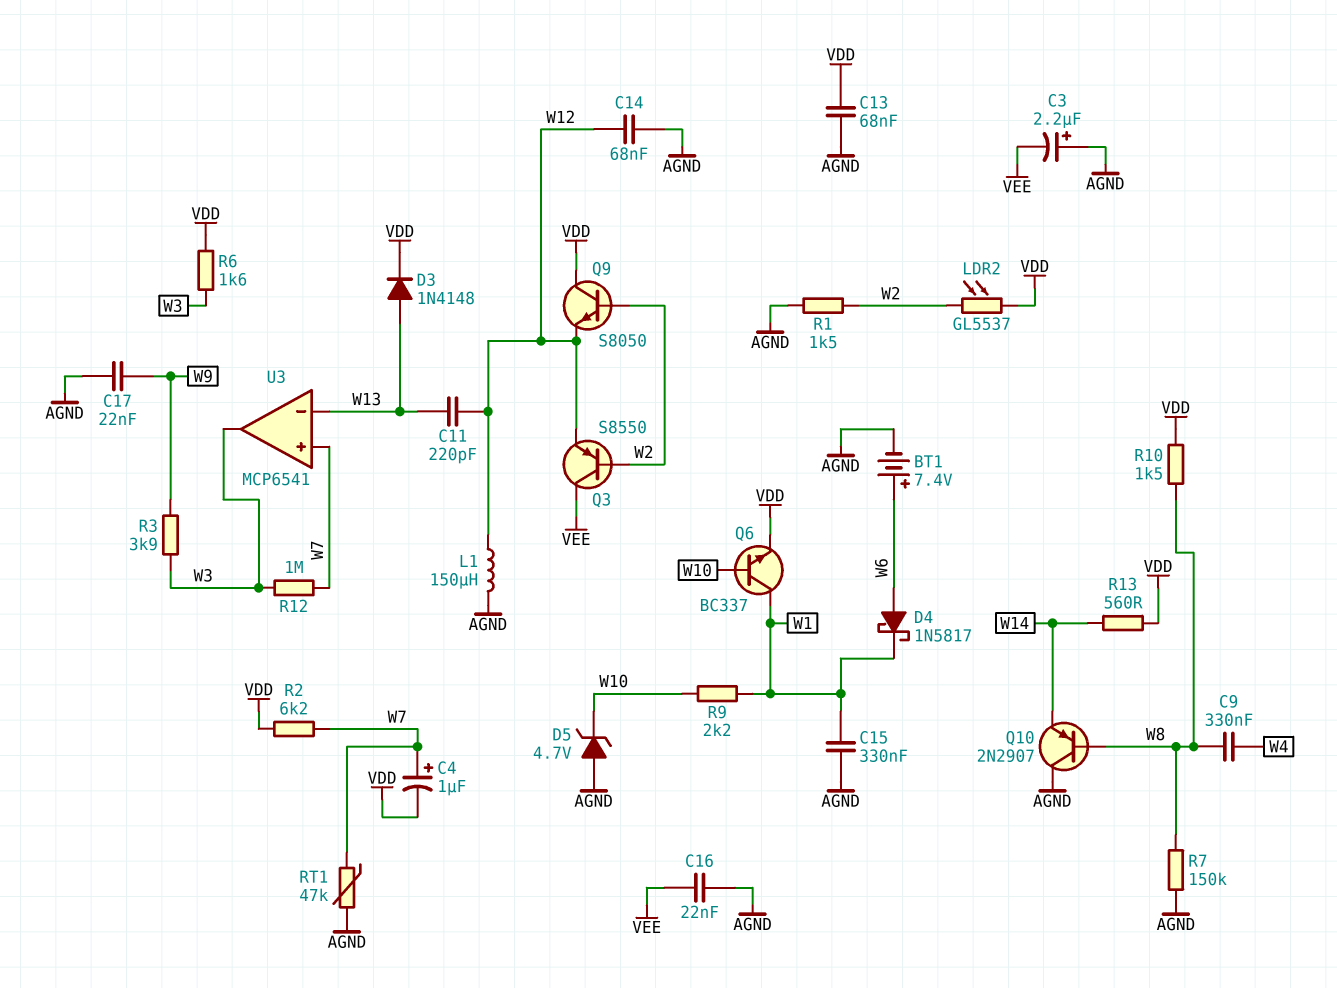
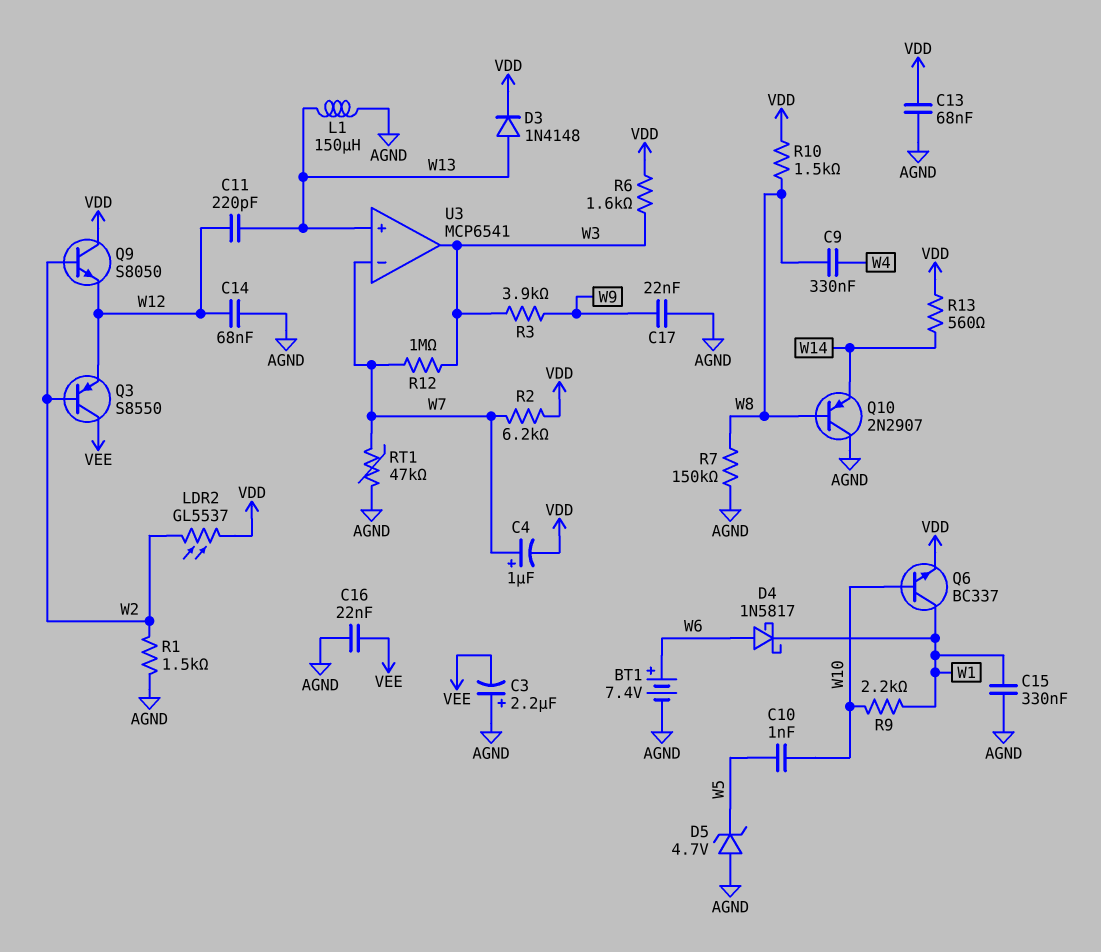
C10: none -> 1nF (W5, W10)
D5: zener 4.7V (A AGND, K W10) -> zener 4.7V (A AGND, K W5)
L1: 150uH (AGND, W12) -> 150uH (AGND, W13)
U3 pin in+: W7 -> W13
U3 pin in-: W13 -> W7

